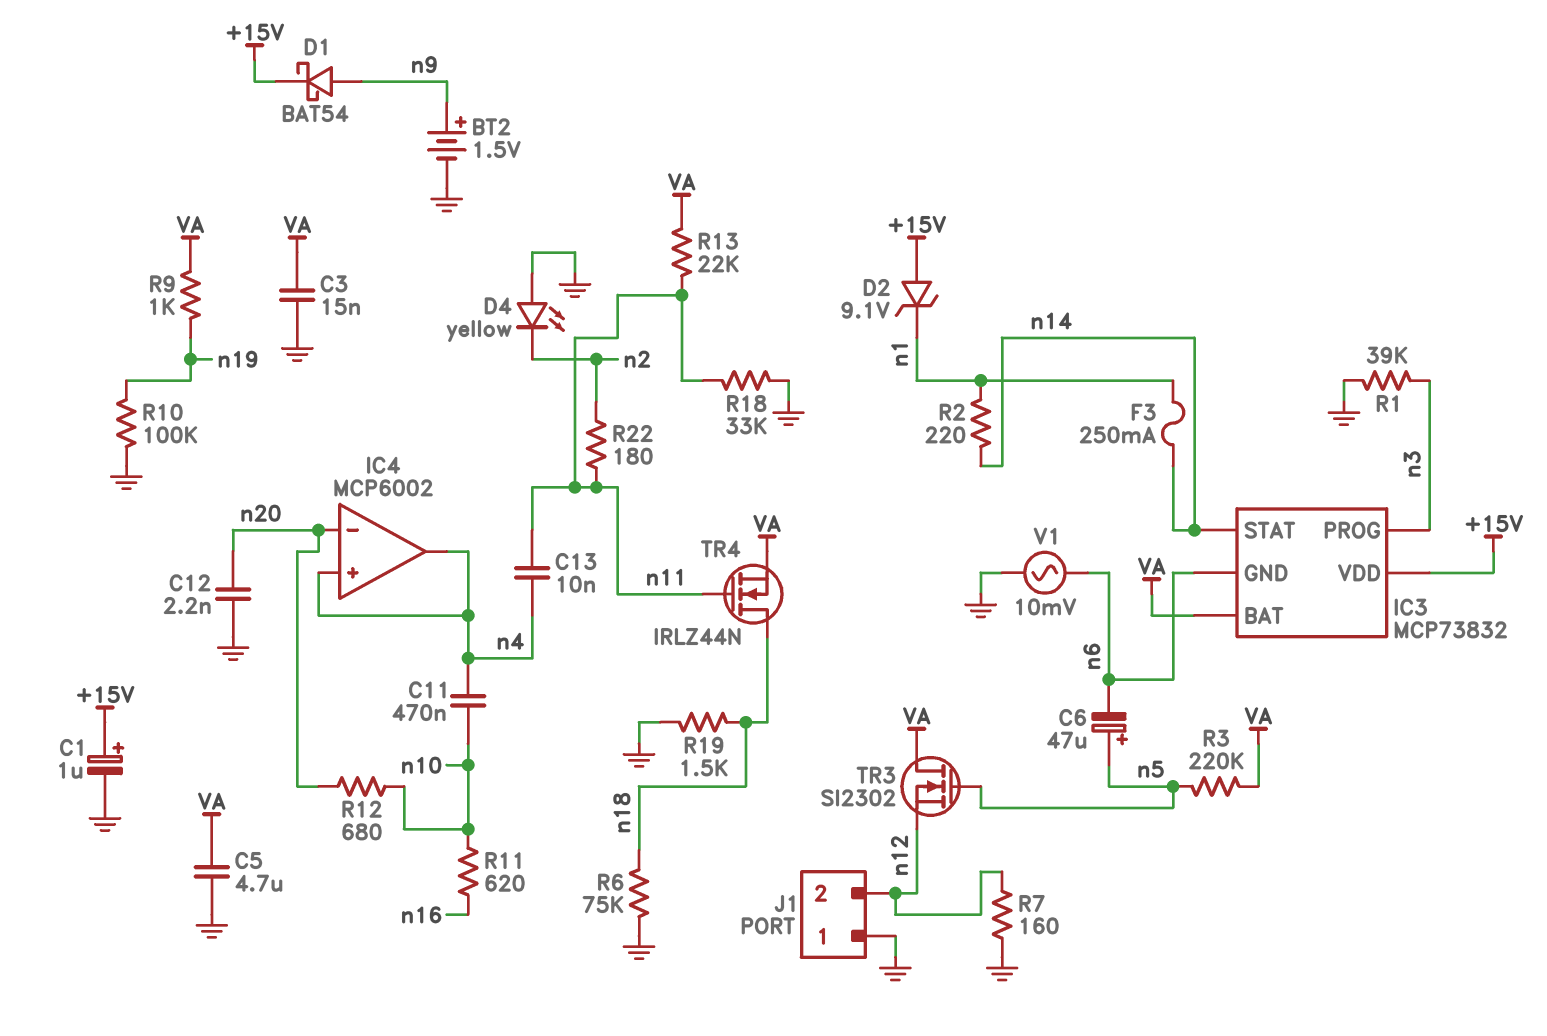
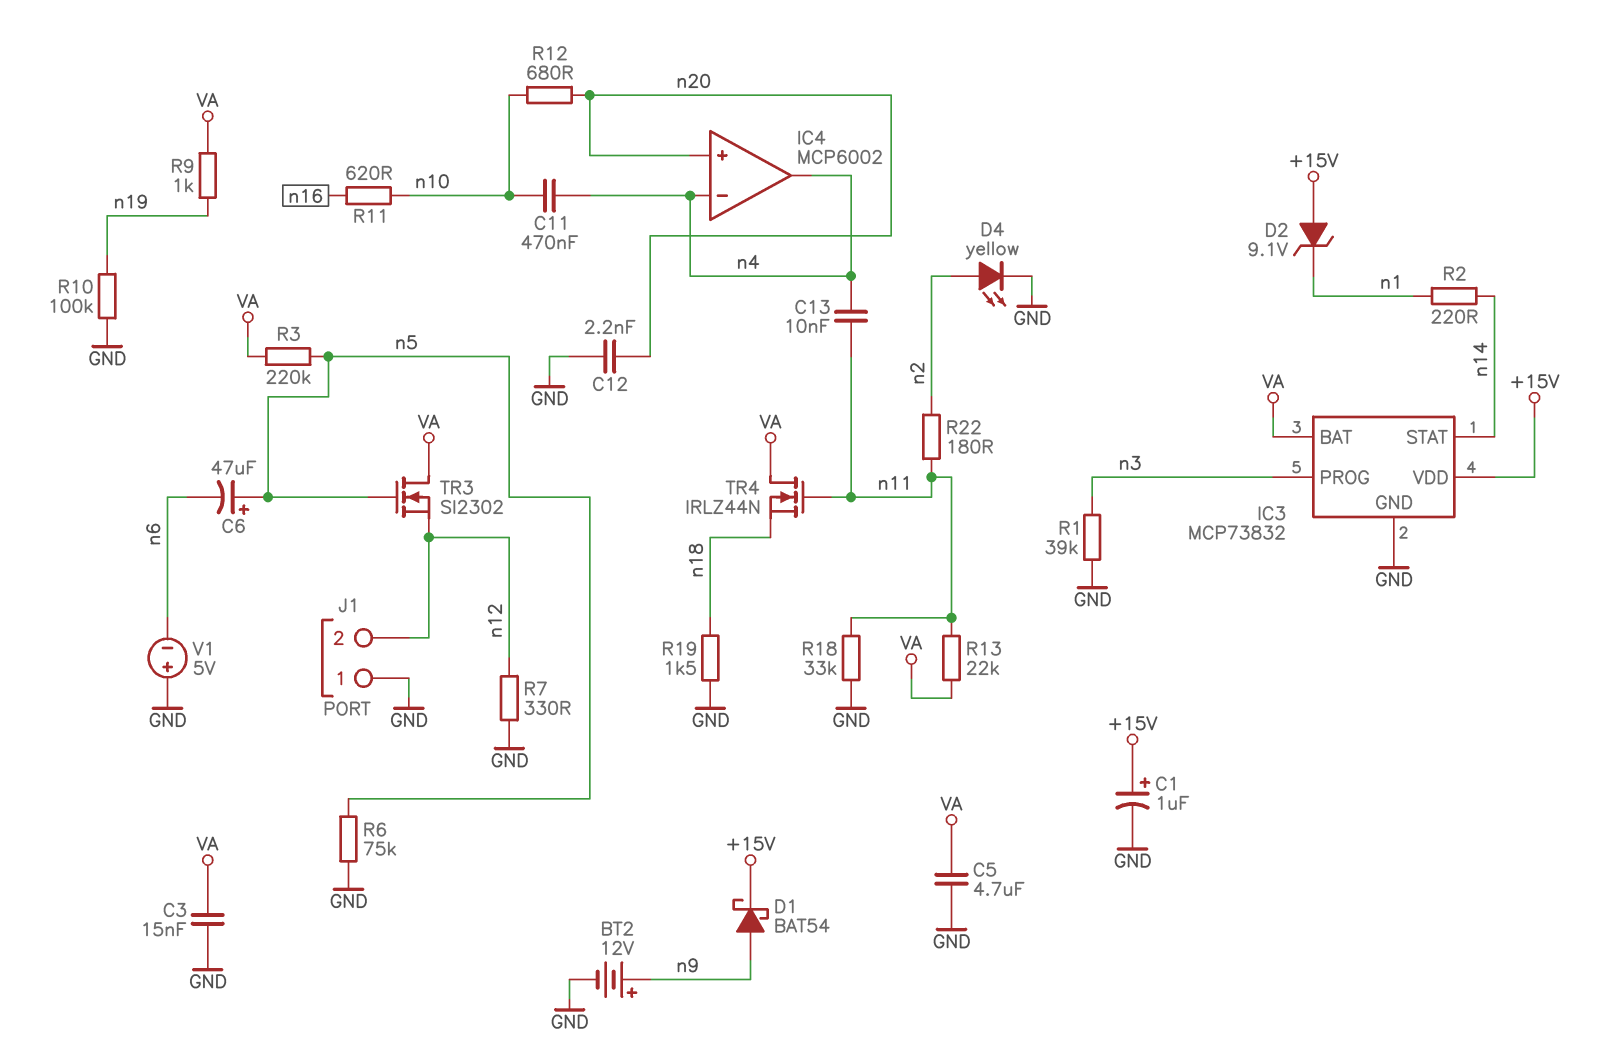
BT2: 1.5V (plus n9, minus GND) -> 12V (plus n9, minus GND)
D4: LED yellow (A GND, K n2) -> LED yellow (A n2, K GND)
F3: 250mA (n1, n14) -> none
IC3 pin GND: n6 -> GND
IC4 pin in+: n4 -> n20
IC4 pin in-: n20 -> n4
R6: 75k (GND, n18) -> 75k (GND, n5)
R7: 160 (GND, n12) -> 330 (GND, n12)
TR4: NMOS IRLZ44N (G n11, D n18, S VA) -> NMOS IRLZ44N (G n11, D VA, S n18)
V1: AC 10mV (GND, n6) -> 5V (plus GND, minus n6)

